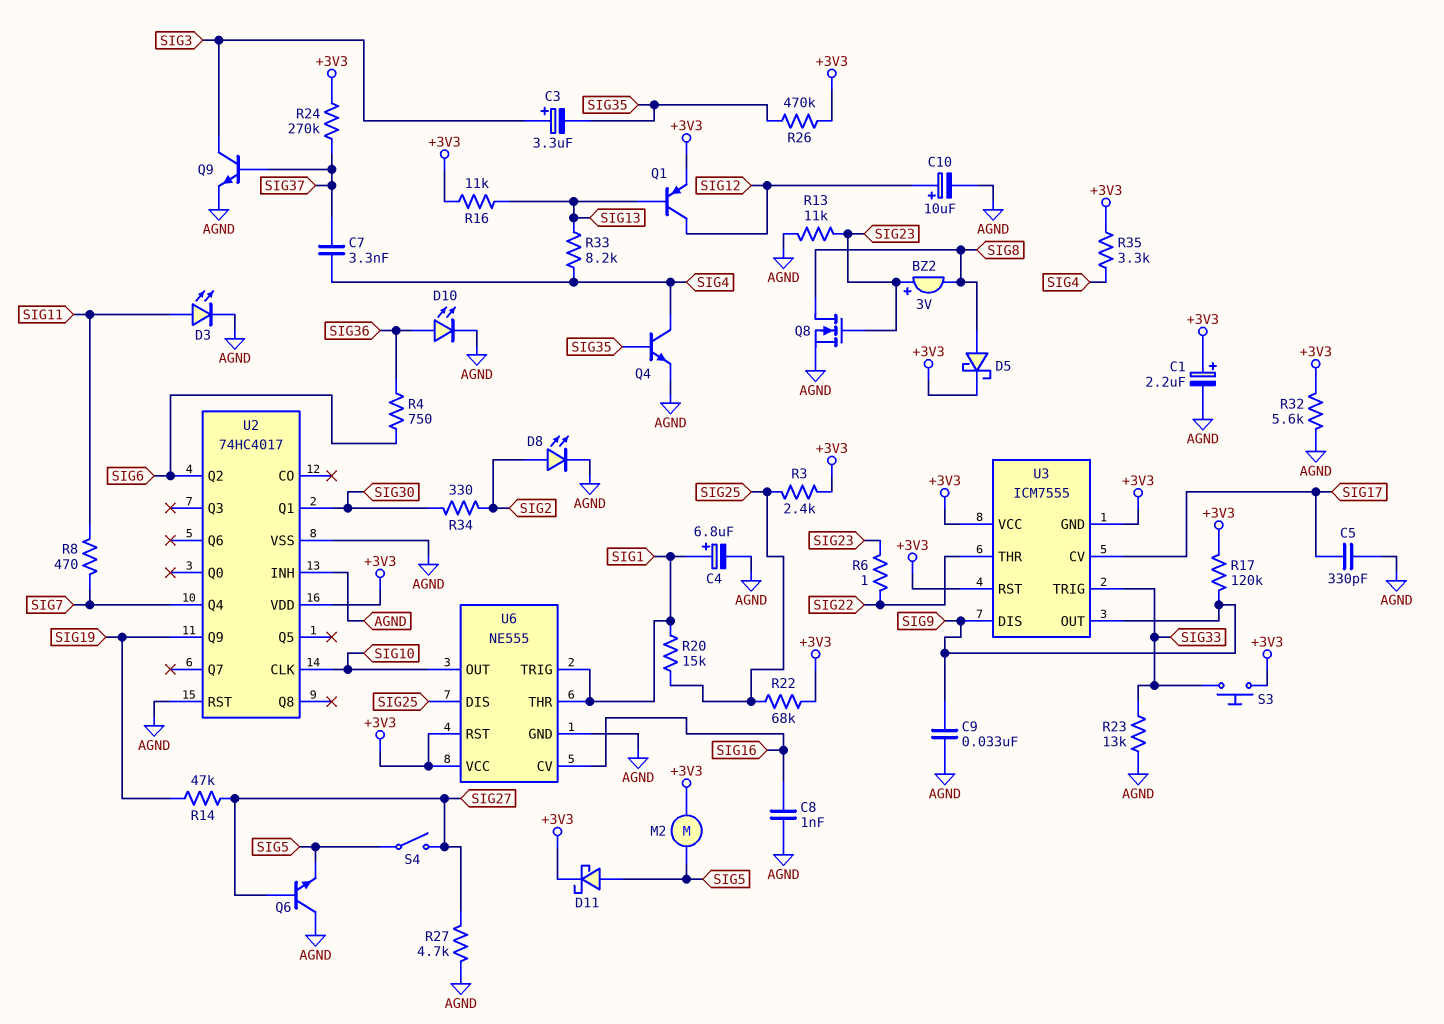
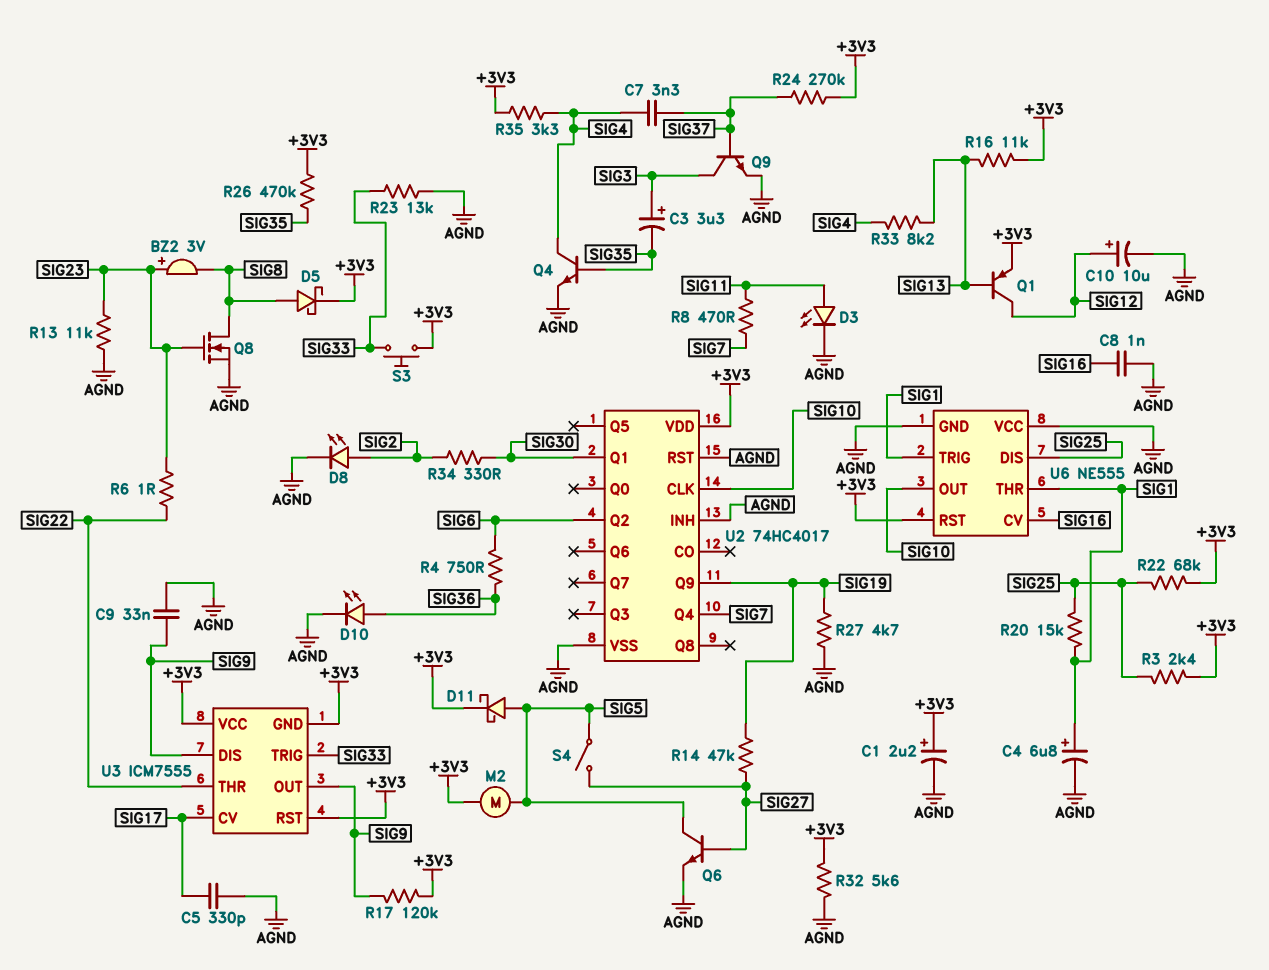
Q6: NPN (B SIG27, C AGND, E SIG5) -> NPN (B SIG27, C SIG5, E AGND)
R27: 4.7k (AGND, SIG27) -> 4.7k (AGND, SIG19)
U6 pin VCC: +3V3 -> AGND

